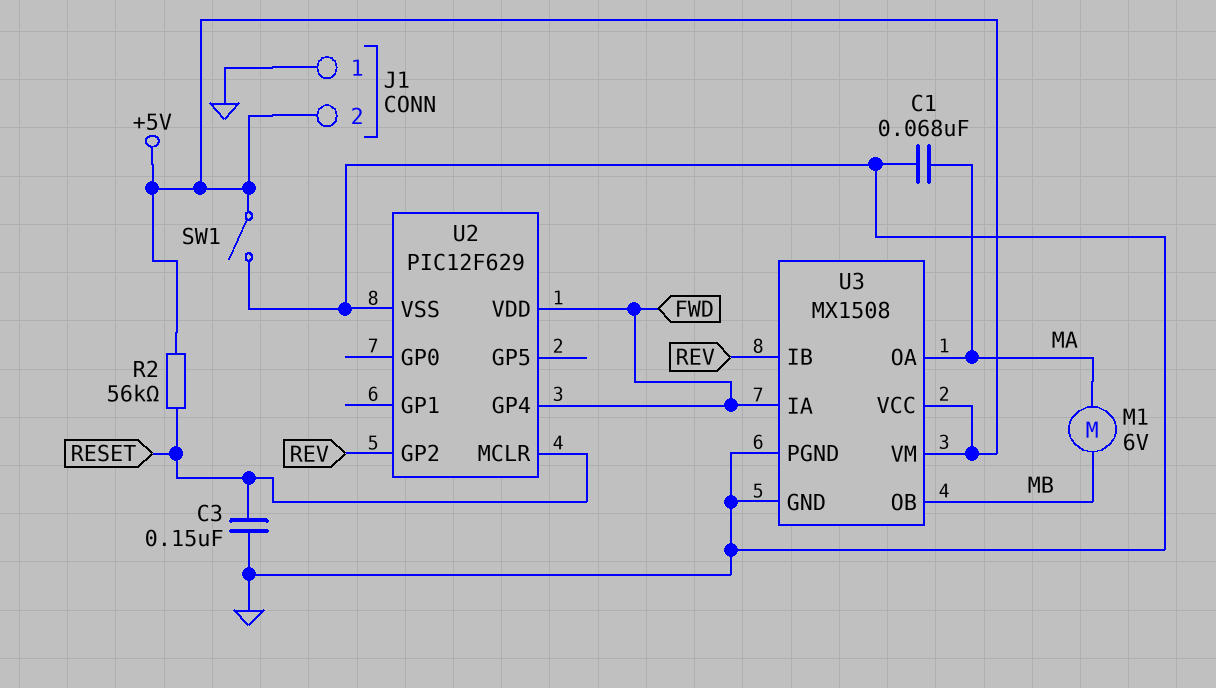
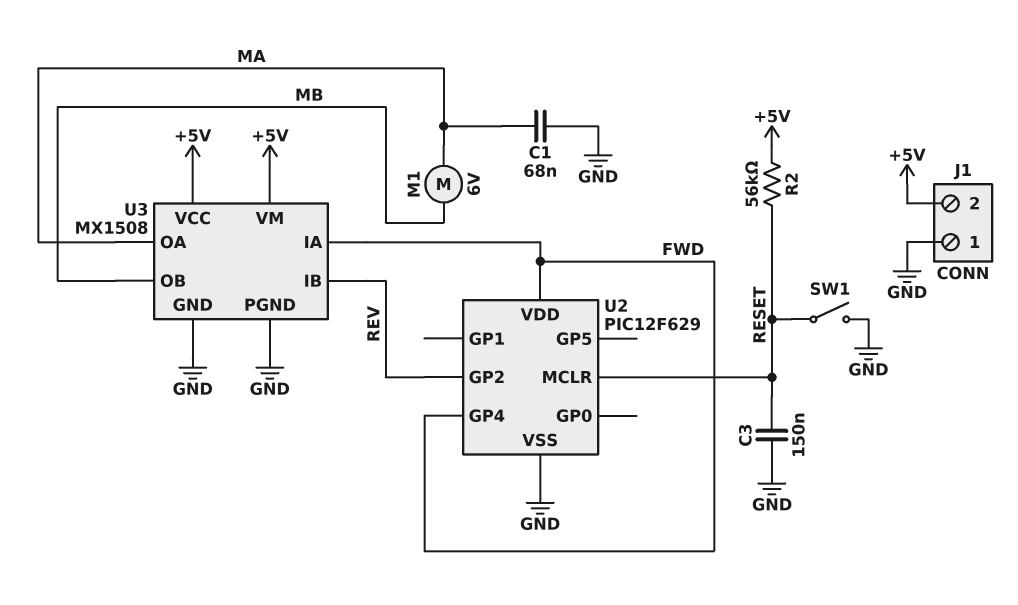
SW1: switch (+5V, GND) -> switch (GND, RESET)

